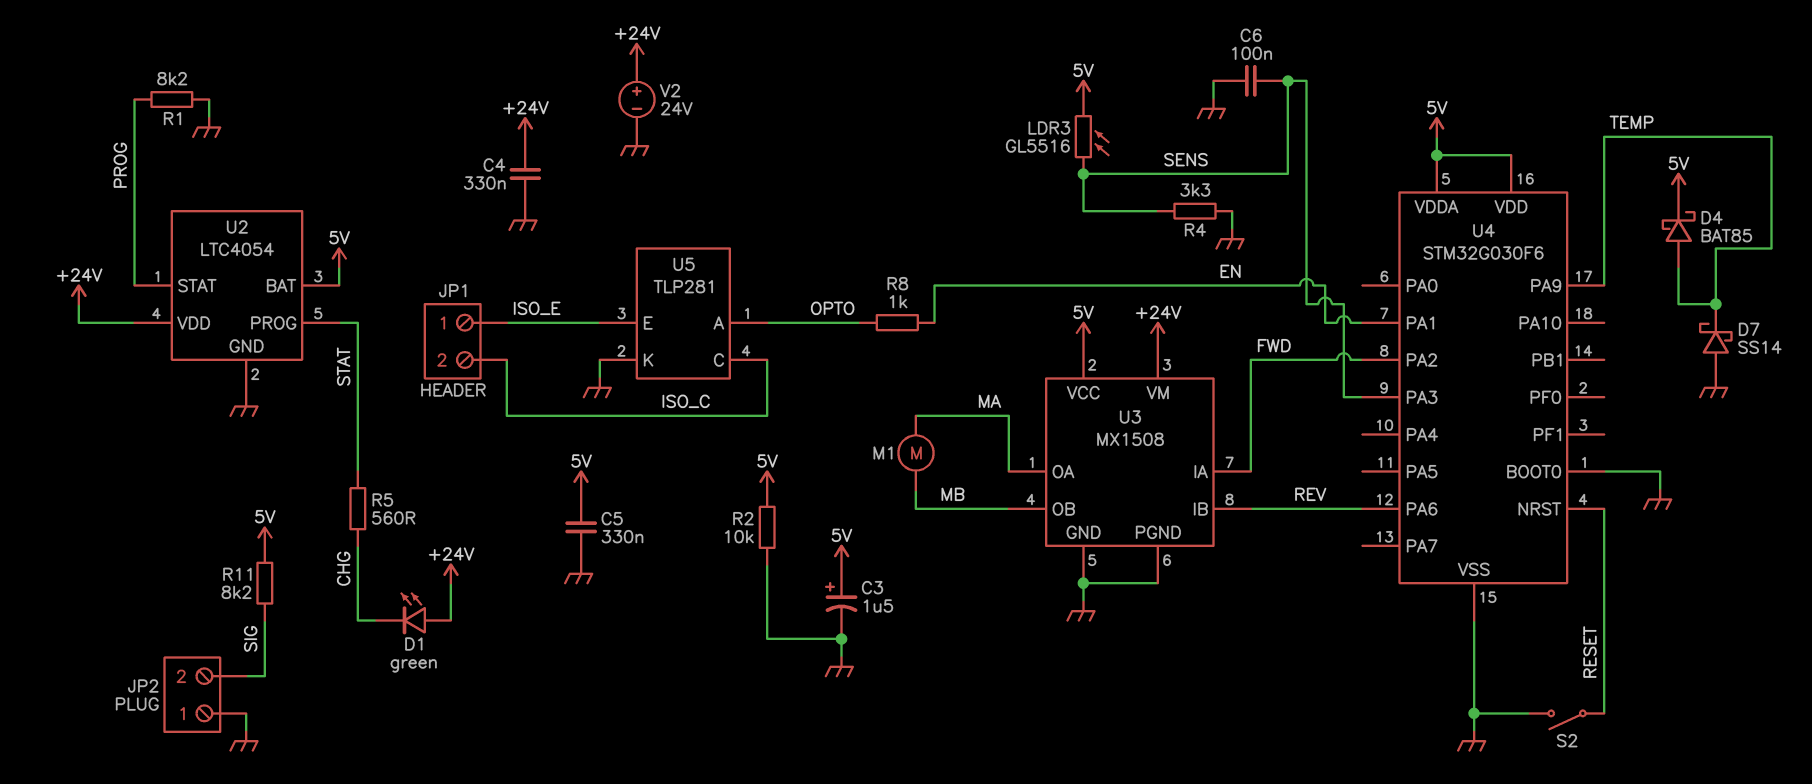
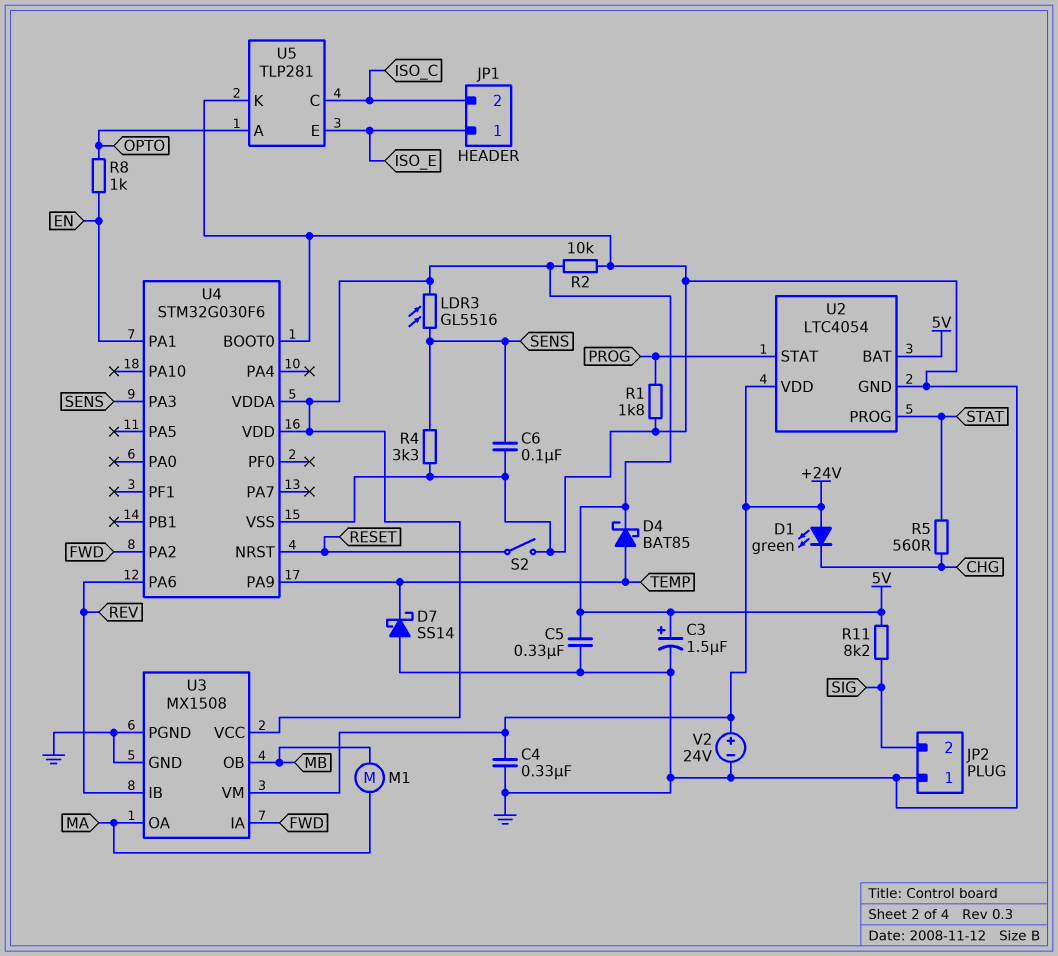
R1: 8.2k (GND, PROG) -> 1.8k (GND, PROG)

